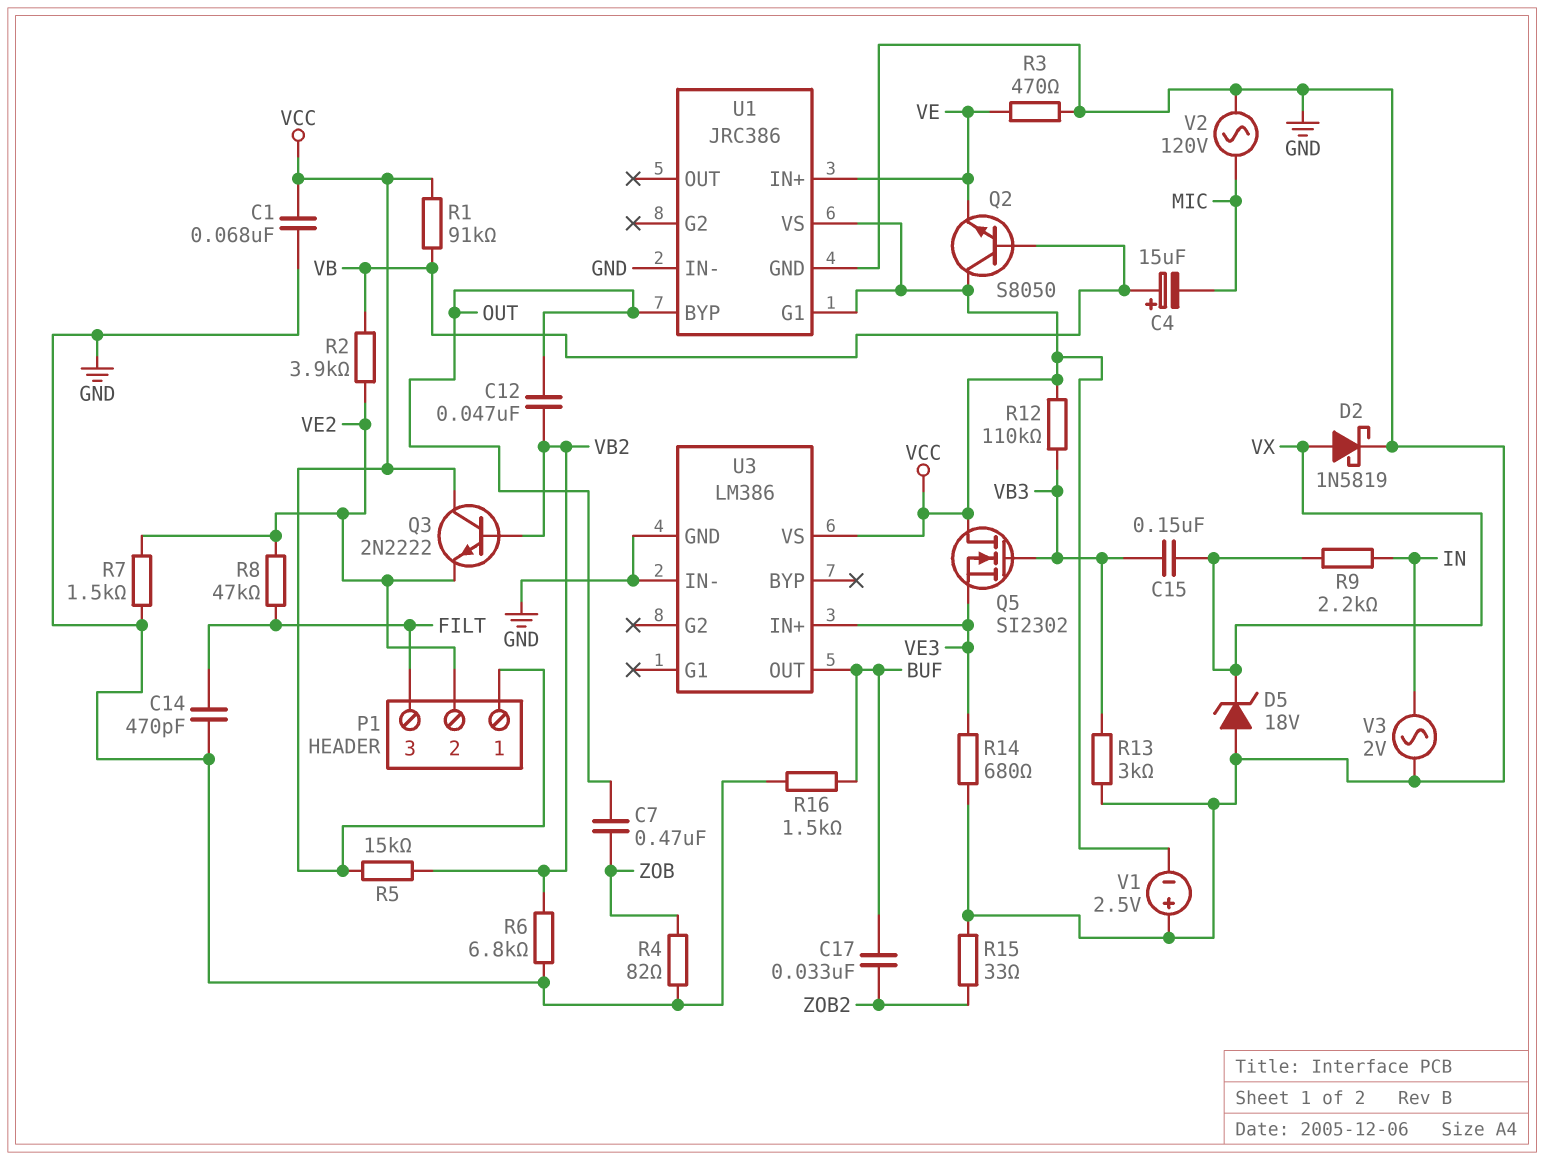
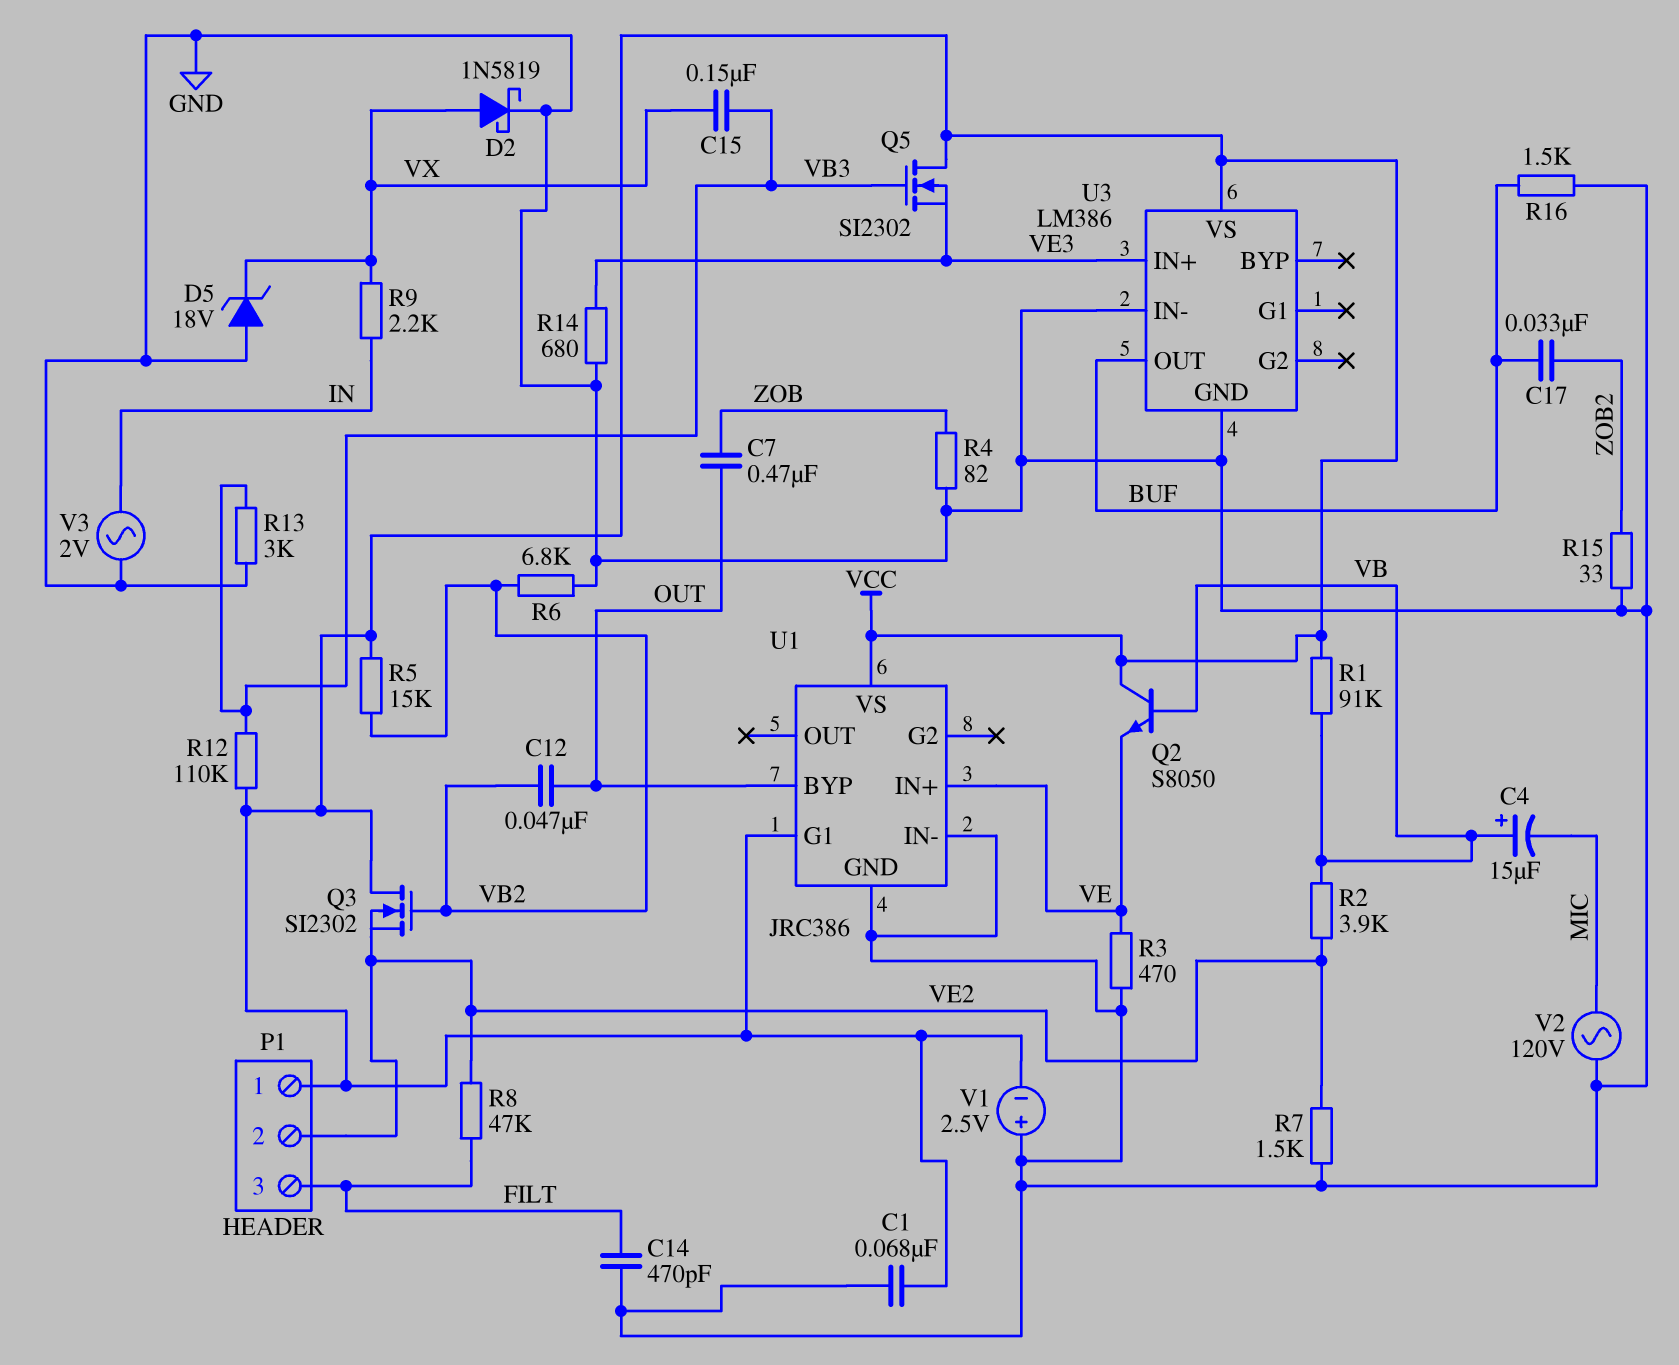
Q3: NPN 2N2222 (B VB2, C VCC, E VE2) -> NMOS SI2302 (G VB2, D VCC, S VE2)

